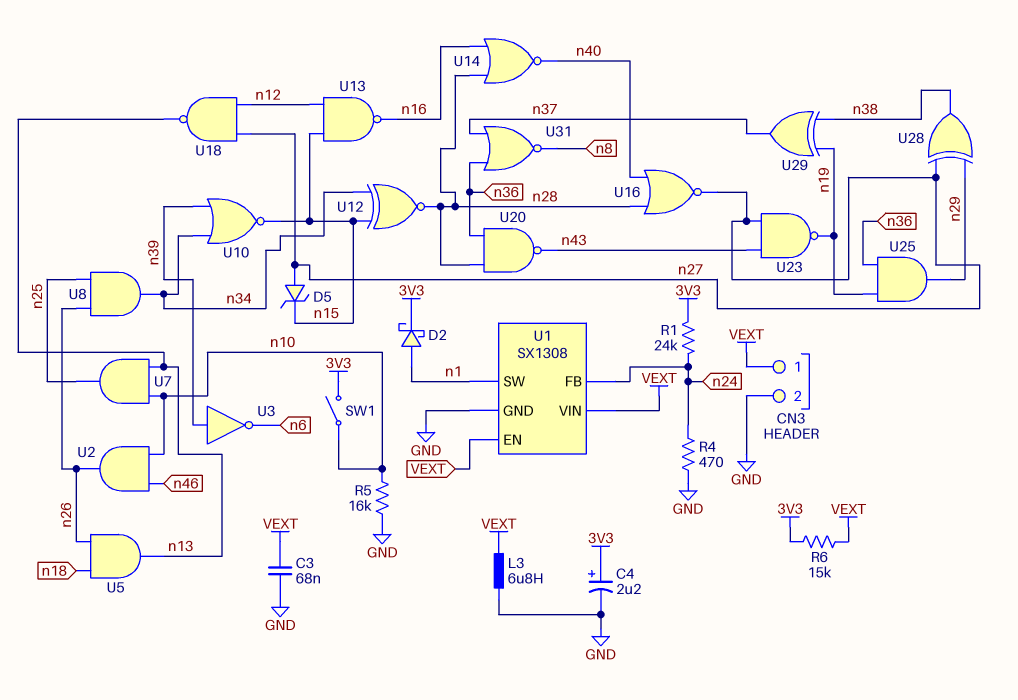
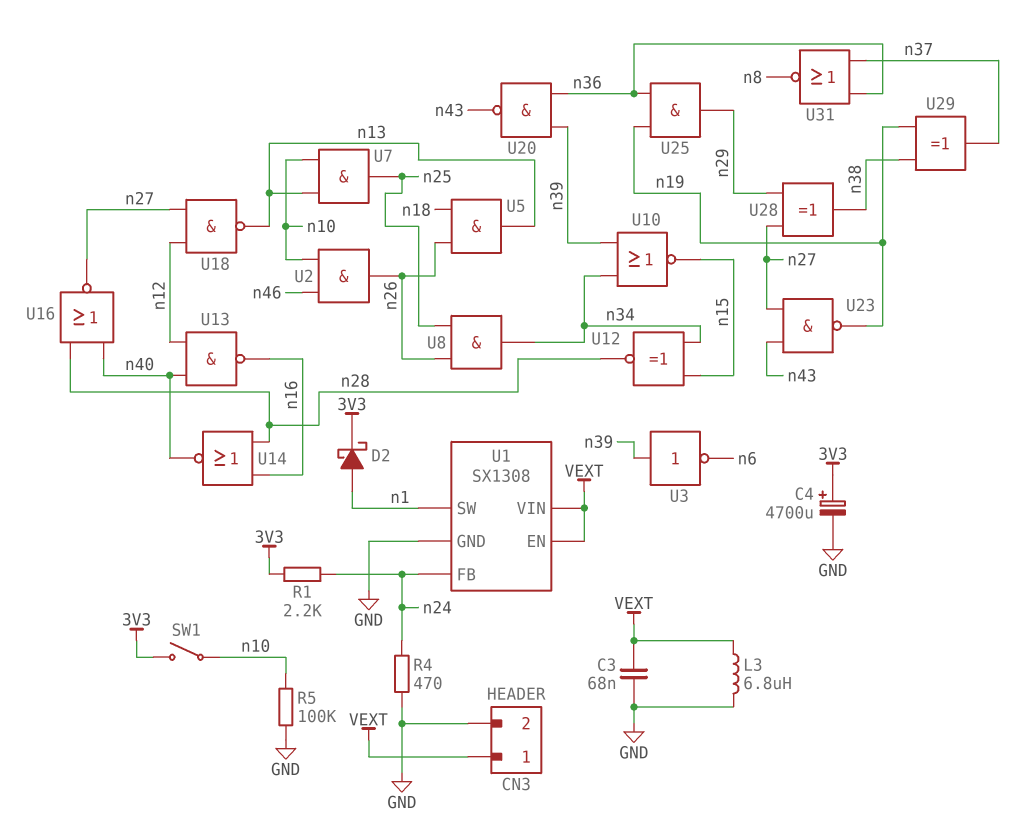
C4: 2.2uF (plus 3V3, minus GND) -> 4700uF (plus 3V3, minus GND)
D5: zener (A n27, K n15) -> none
R1: 24k (3V3, n24) -> 2.2k (3V3, n24)
R5: 16k (GND, n10) -> 100k (GND, n10)
R6: 15k (3V3, VEXT) -> none
U13: NAND (in n12, in n15, out n16) -> NAND (in n12, in n40, out n16)
U20: NAND (in n28, in n36, out n43) -> NAND (in n36, in n39, out n43)

